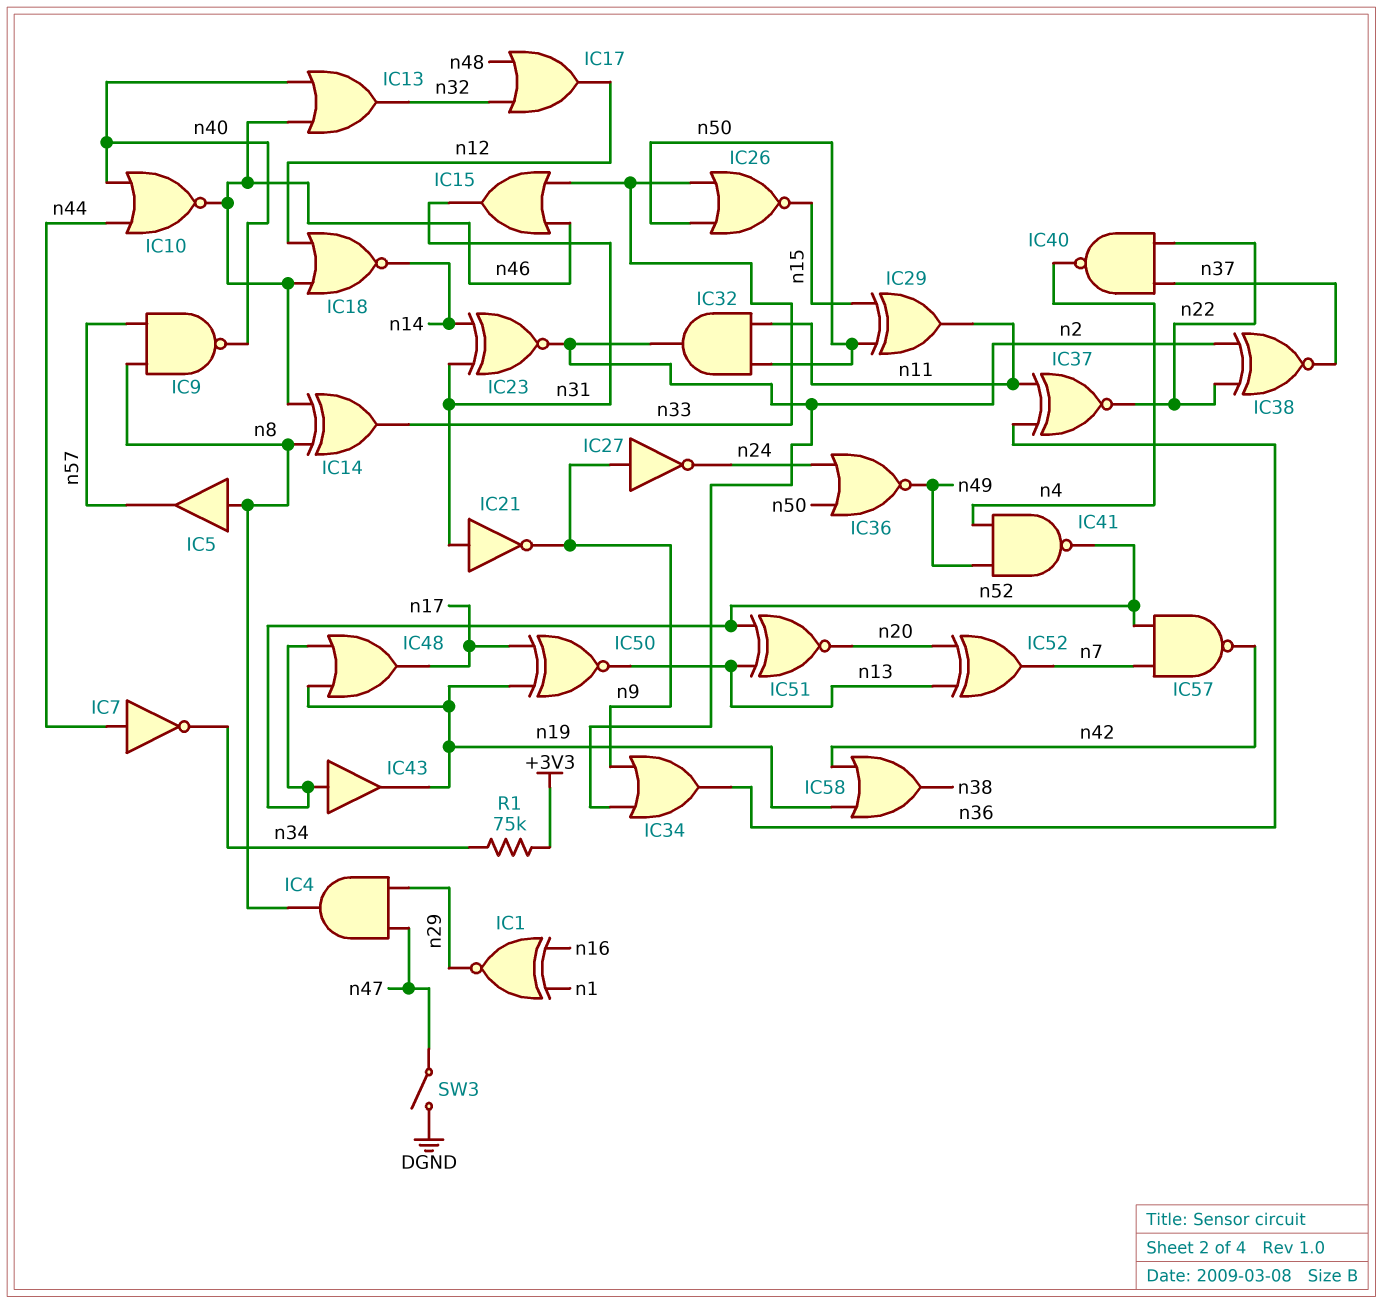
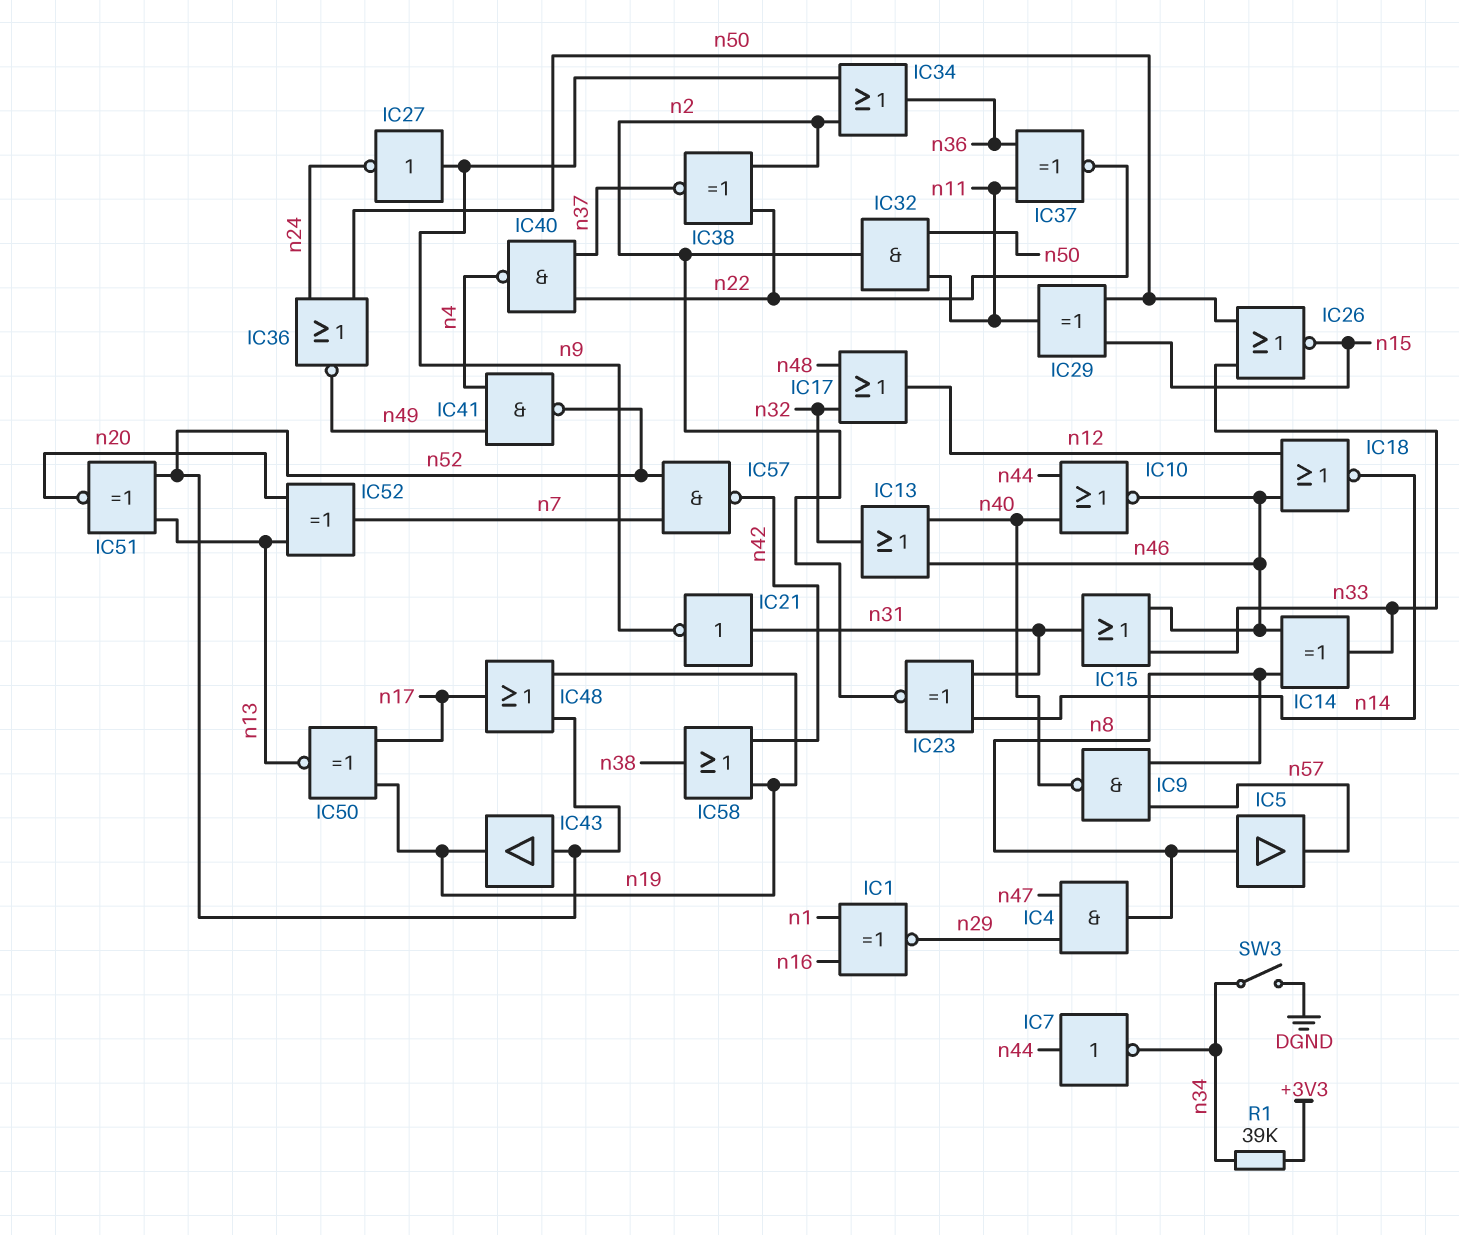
R1: 75k (+3V3, n34) -> 39k (+3V3, n34)
SW3: switch (DGND, n47) -> switch (DGND, n34)

